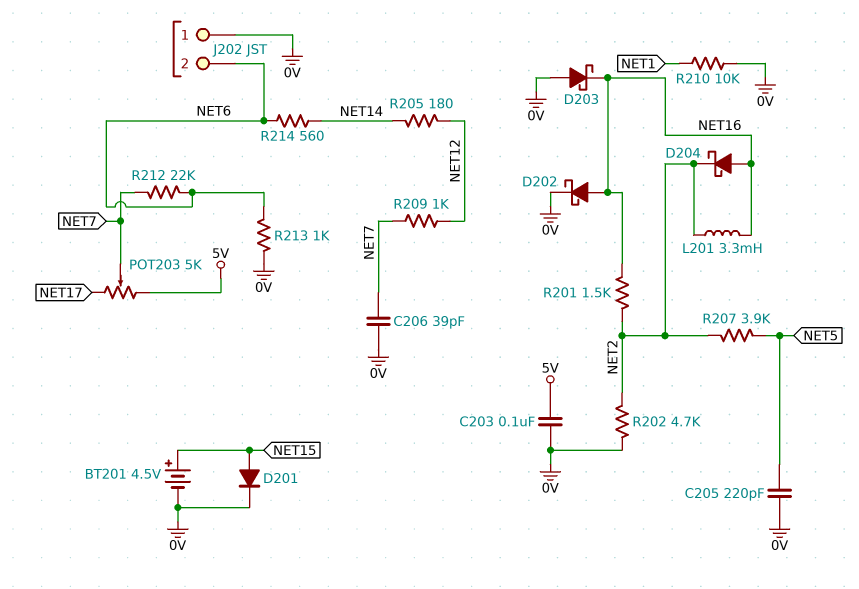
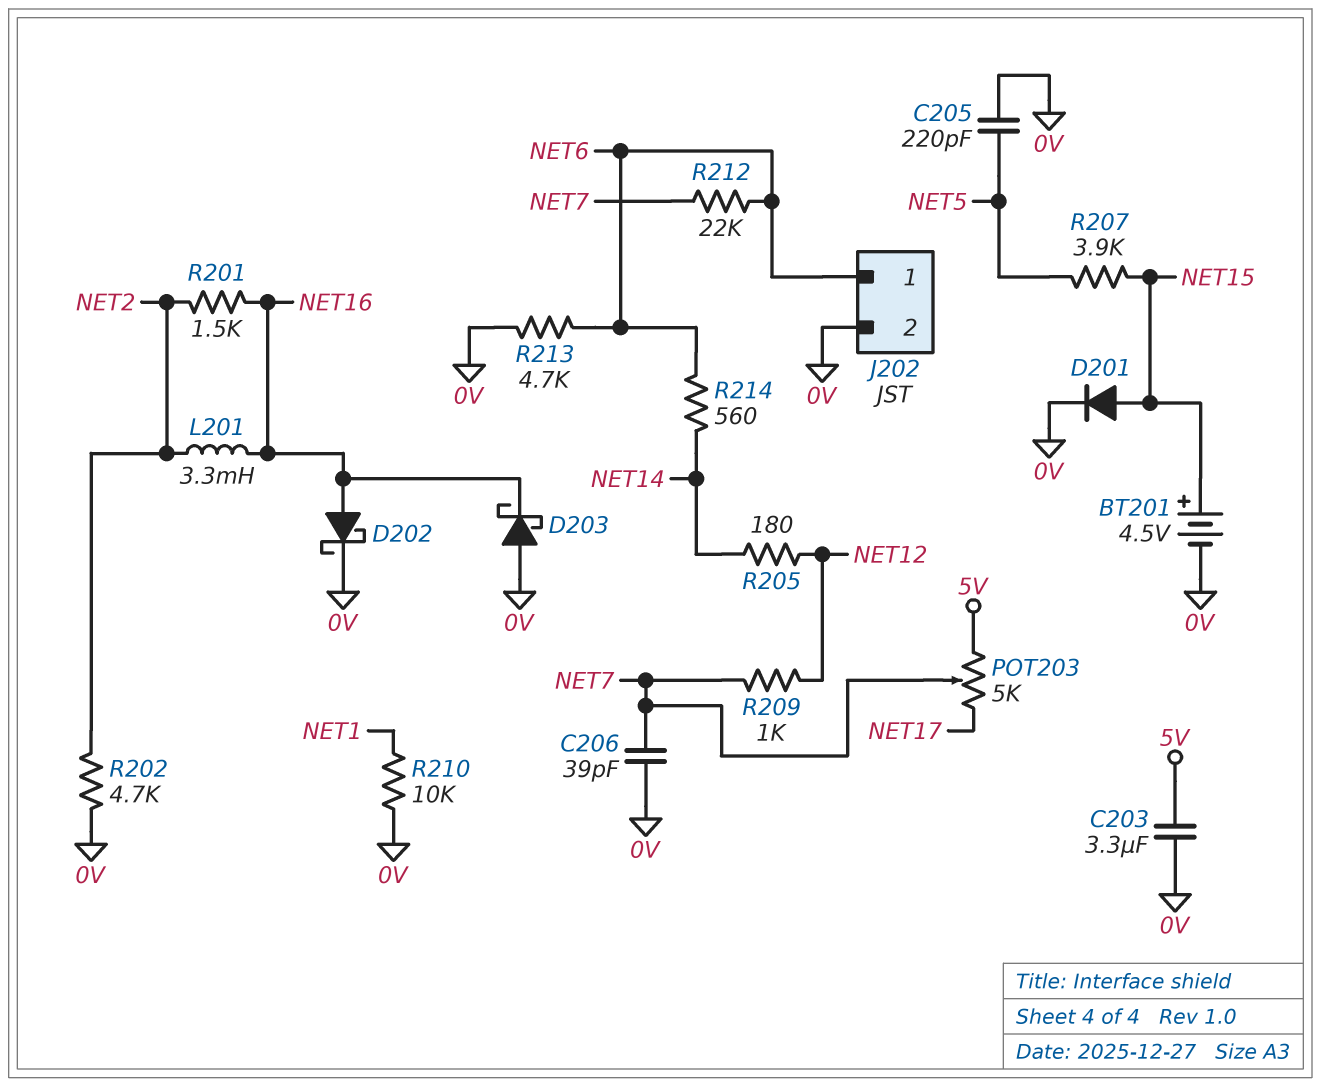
C203: 100nF (0V, 5V) -> 3.3uF (0V, 5V)
D204: schottky (A NET16, K NET2) -> none
J202 pin 1: 0V -> NET6
J202 pin 2: NET6 -> 0V
R207: 3.9k (NET2, NET5) -> 3.9k (NET5, NET15)
R213: 1k (0V, NET6) -> 4.7k (0V, NET6)

